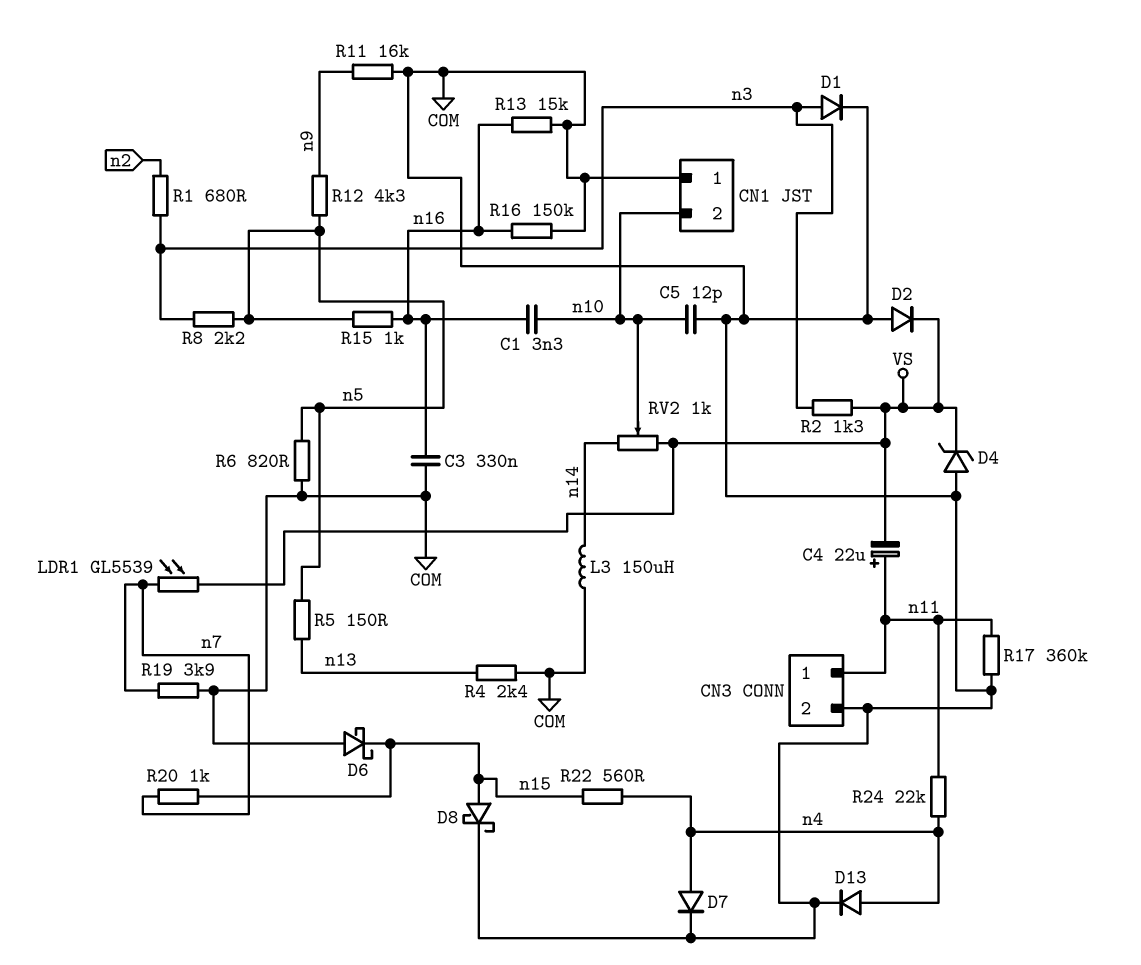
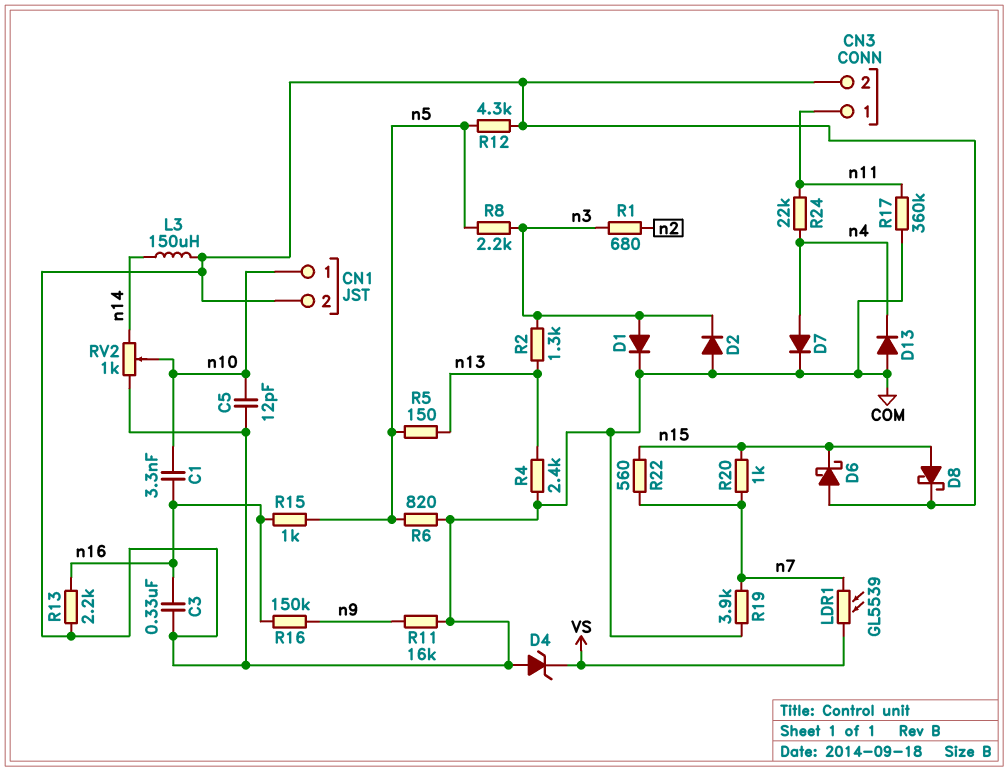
C4: 22uF (plus n11, minus VS) -> none
CN1 pin 1: COM -> n10
CN1 pin 2: n10 -> COM
D2: diode (A COM, K VS) -> diode (A COM, K n3)
D13: diode (A n4, K COM) -> diode (A COM, K n4)
R2: 1.3k (VS, n3) -> 1.3k (n3, n13)
R12: 4.3k (n5, n9) -> 4.3k (COM, n5)
R13: 15k (COM, n16) -> 2.2k (COM, n16)
R16: 150k (COM, n16) -> 150k (n9, n16)
R22: 560 (n4, n15) -> 560 (n7, n15)
RV2: 1k (VS, n14, wiper n10) -> 1k (COM, n14, wiper n10)

